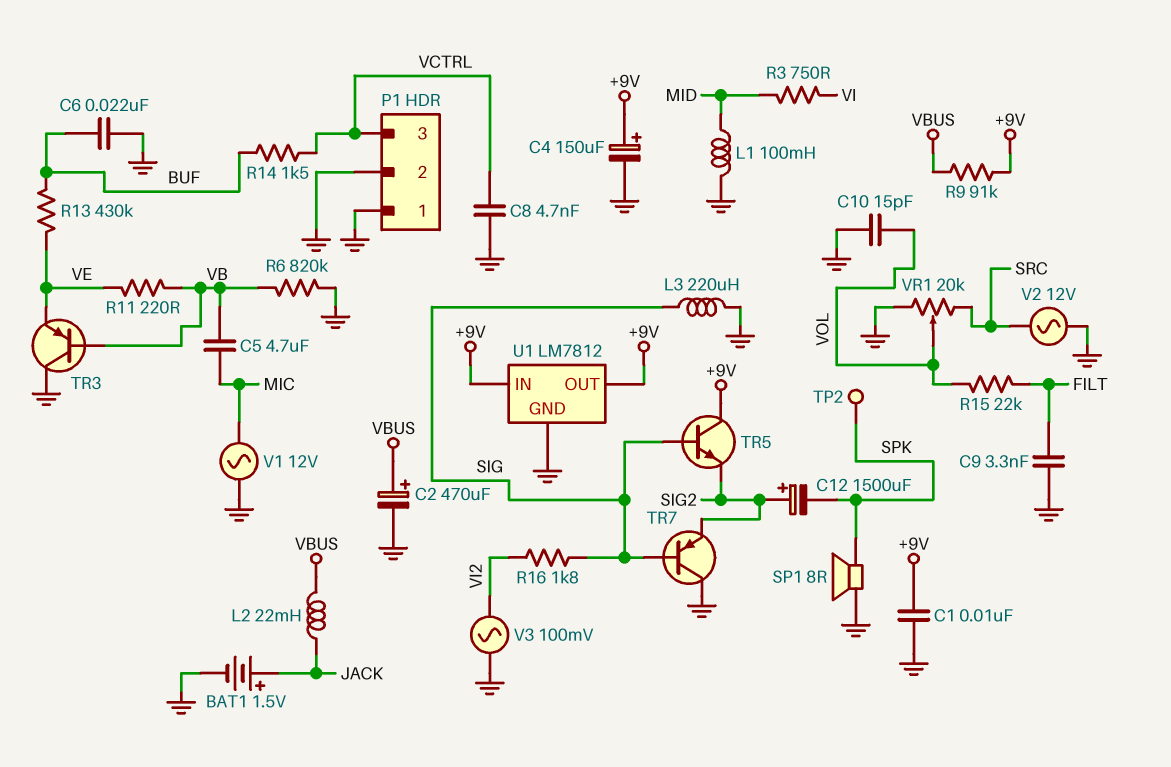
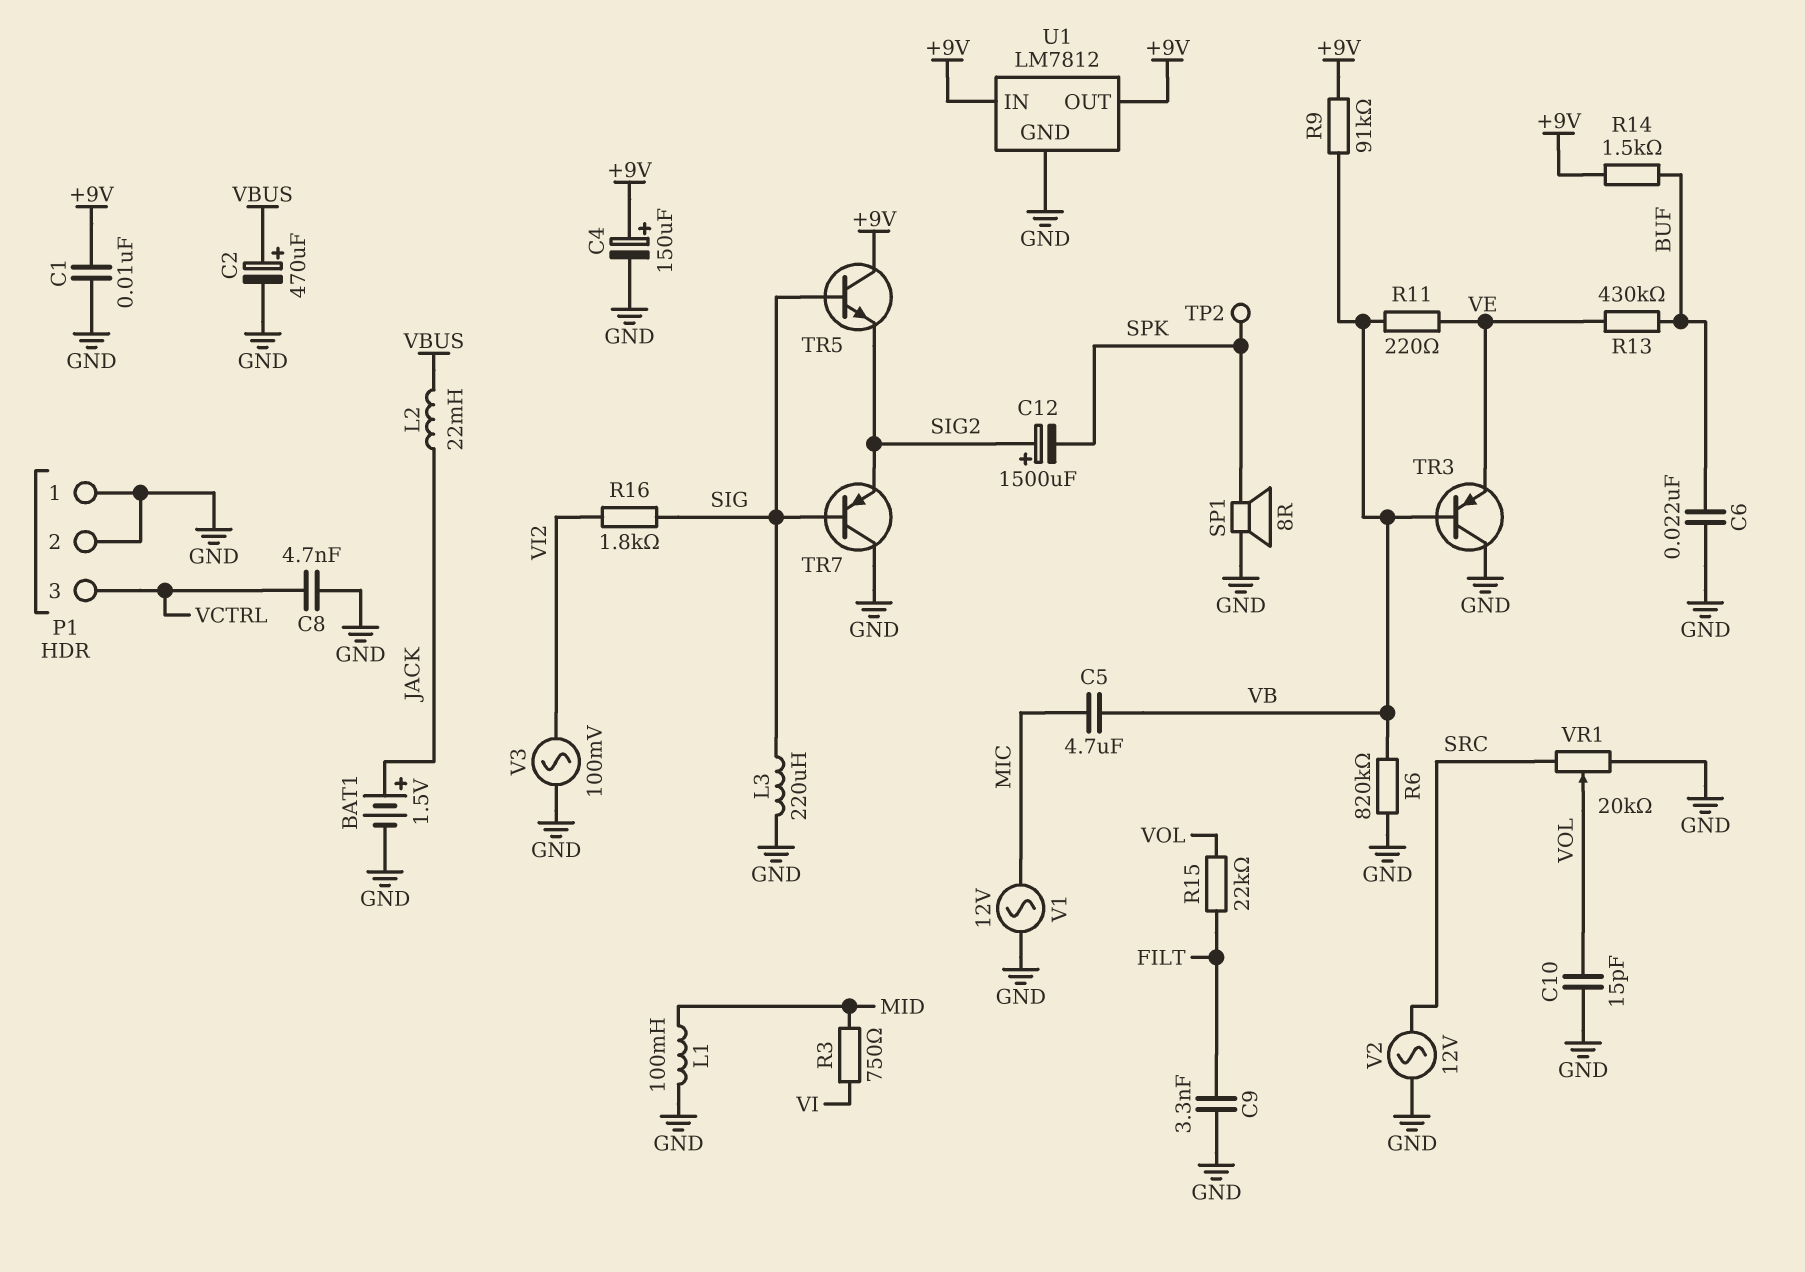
R9: 91k (+9V, VBUS) -> 91k (+9V, VB)
R14: 1.5k (BUF, VCTRL) -> 1.5k (+9V, BUF)

